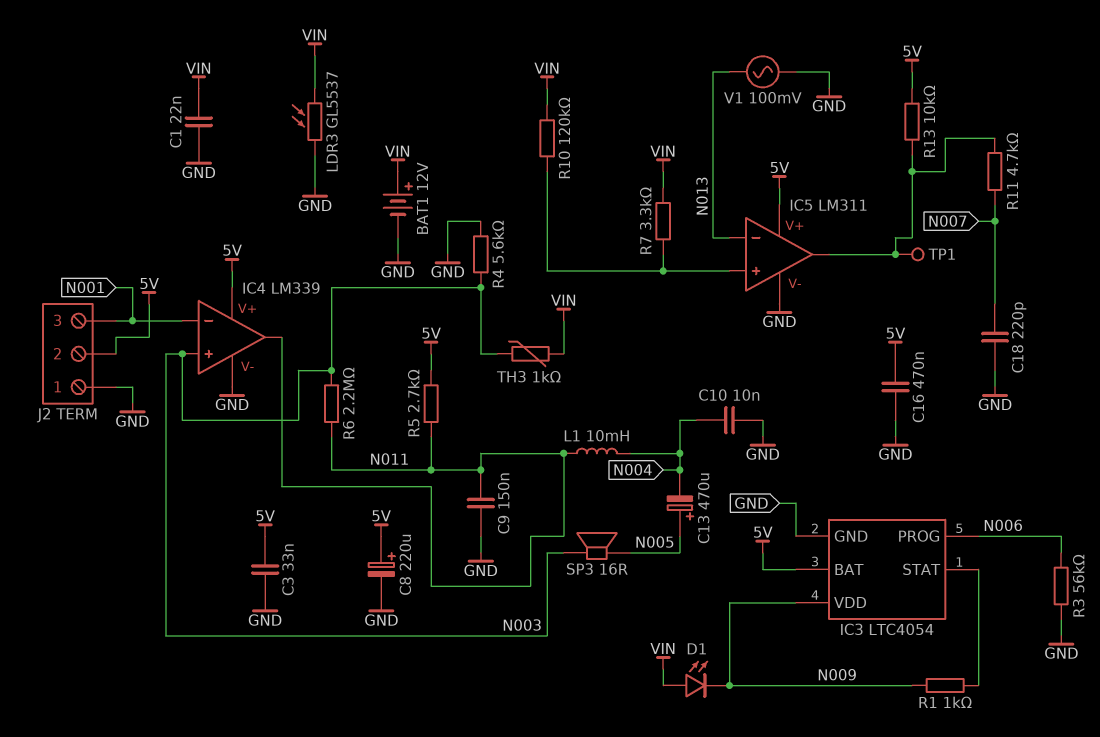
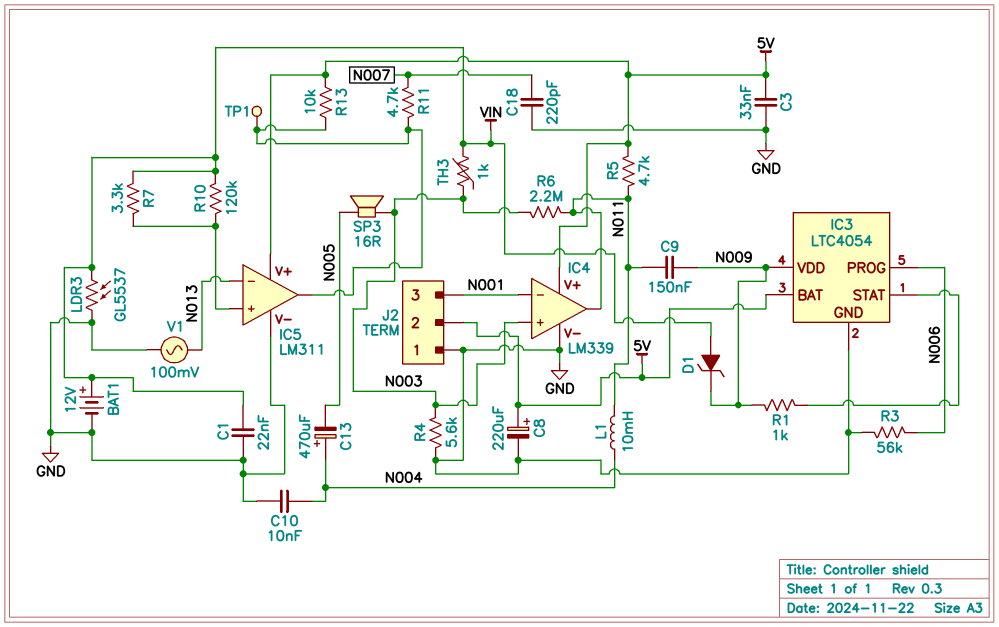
C9: 150nF (GND, N011) -> 150nF (N009, N011)
C13: 470uF (plus N005, minus N004) -> 470uF (plus N004, minus N005)
C16: 470nF (5V, GND) -> none
D1: LED (A VIN, K N009) -> zener (A VIN, K N009)
R5: 2.7k (5V, N011) -> 4.7k (5V, N011)

